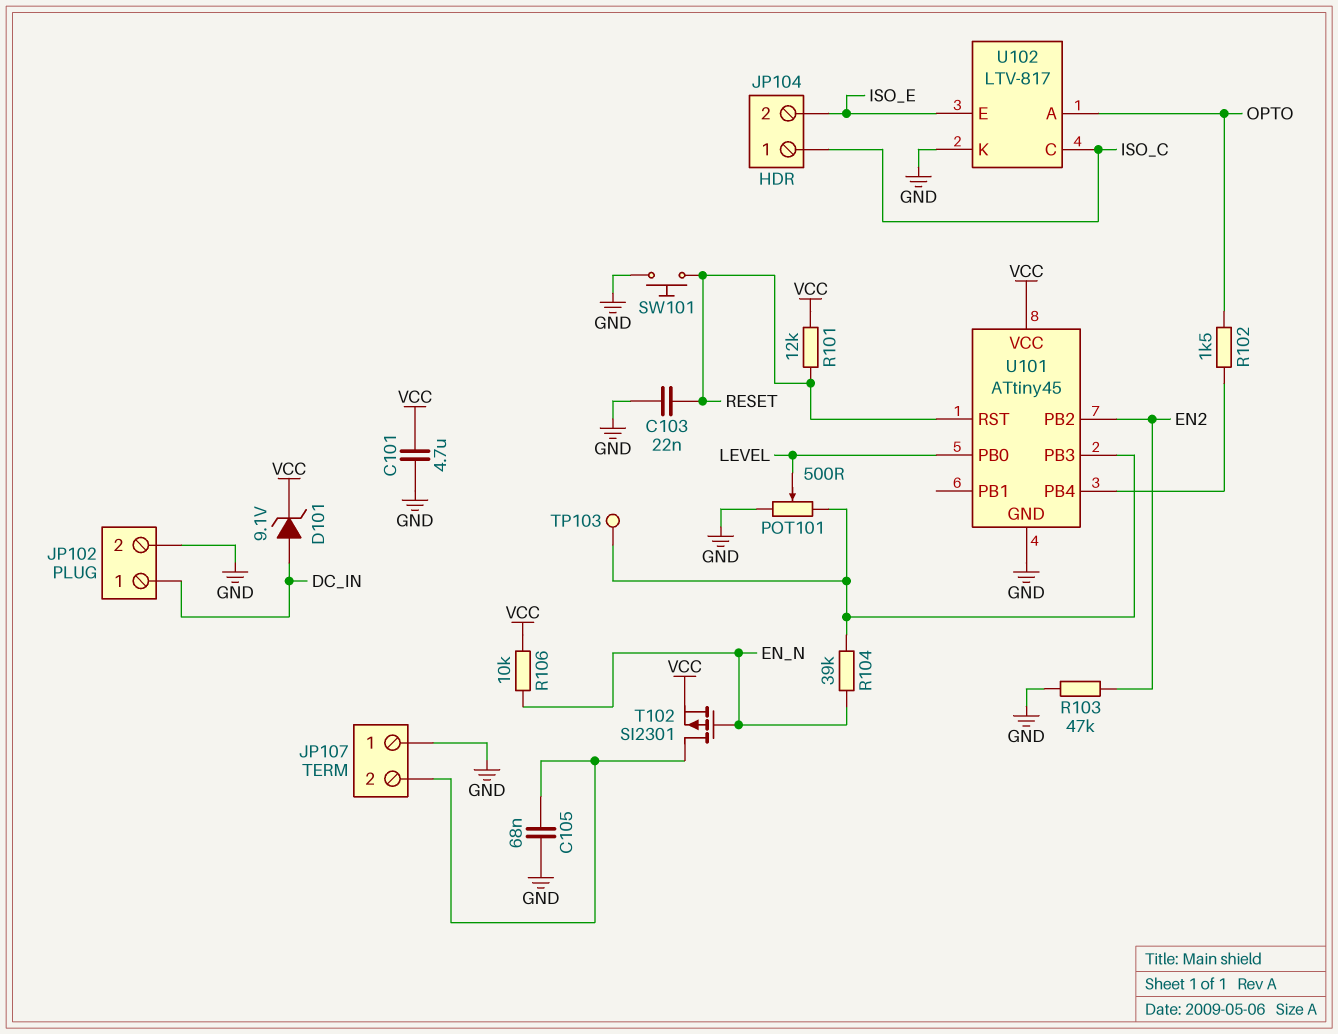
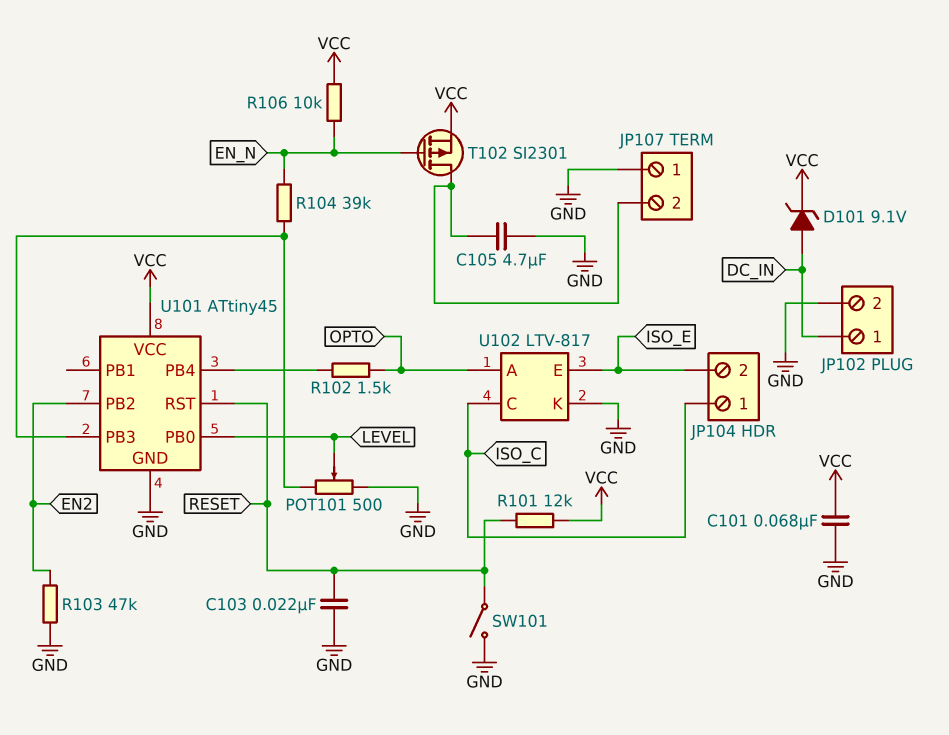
C101: 4.7uF (GND, VCC) -> 68nF (GND, VCC)
C105: 68nF (GND, JP107/2) -> 4.7uF (GND, JP107/2)
SW101: button (GND, RESET) -> switch (GND, RESET)
TP103: test point (U101/PB3) -> none

